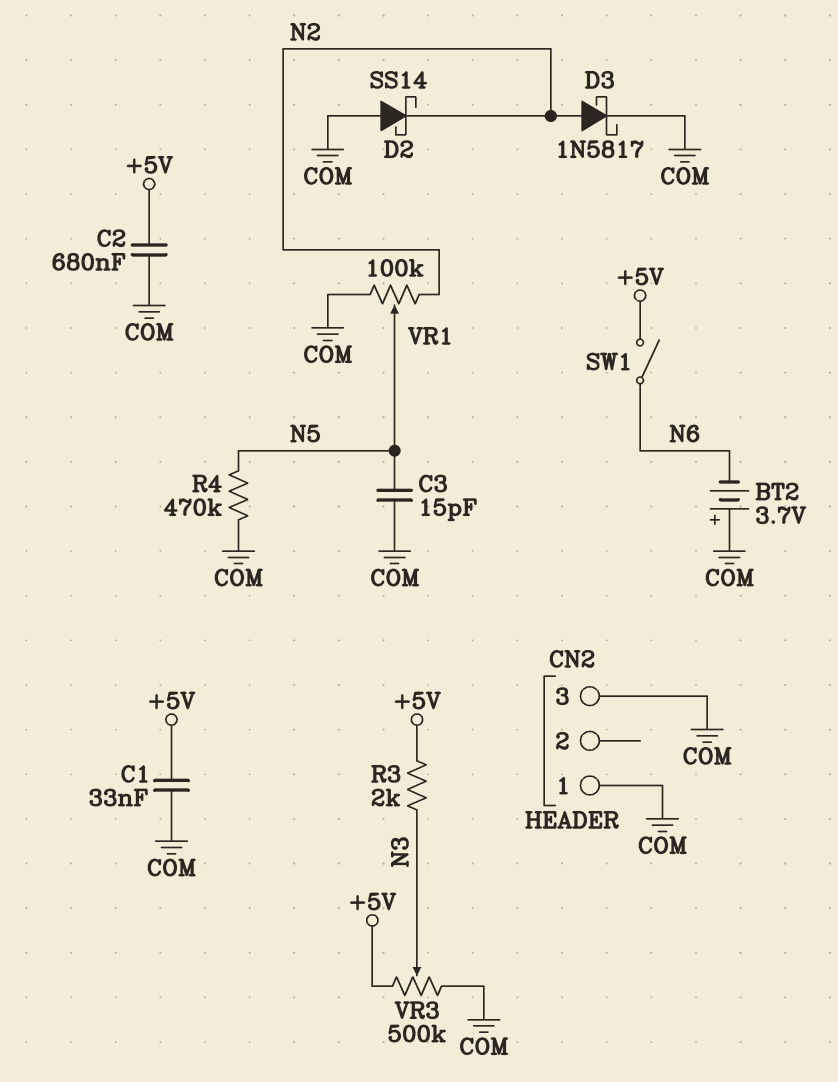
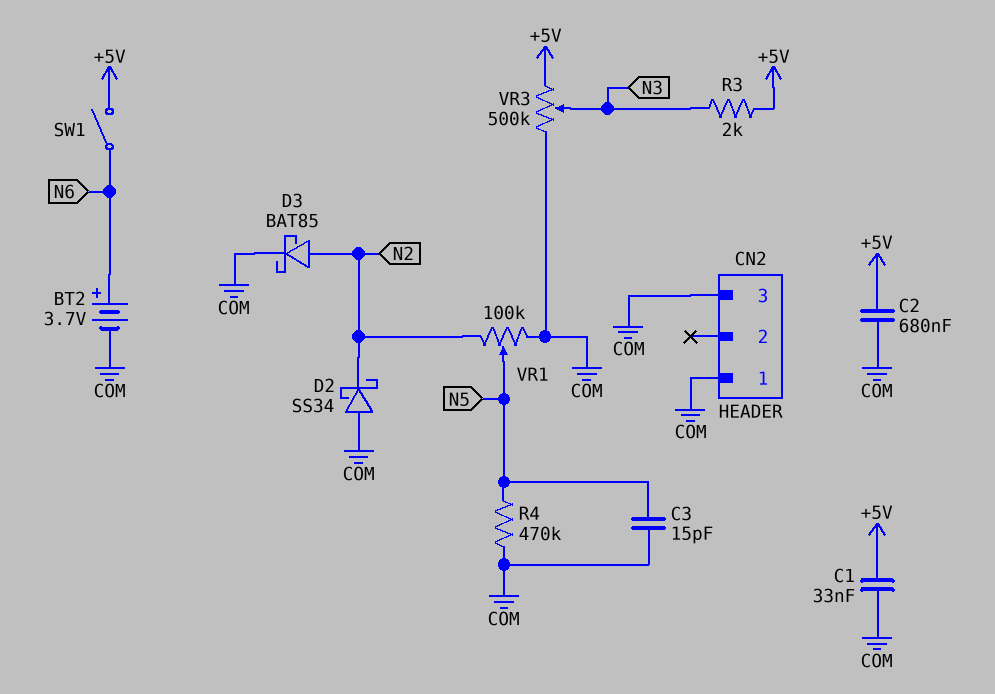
BT2: 3.7V (plus COM, minus N6) -> 3.7V (plus N6, minus COM)
D2: schottky SS14 (A COM, K N2) -> schottky SS34 (A COM, K N2)
D3: schottky 1N5817 (A N2, K COM) -> schottky BAT85 (A N2, K COM)

